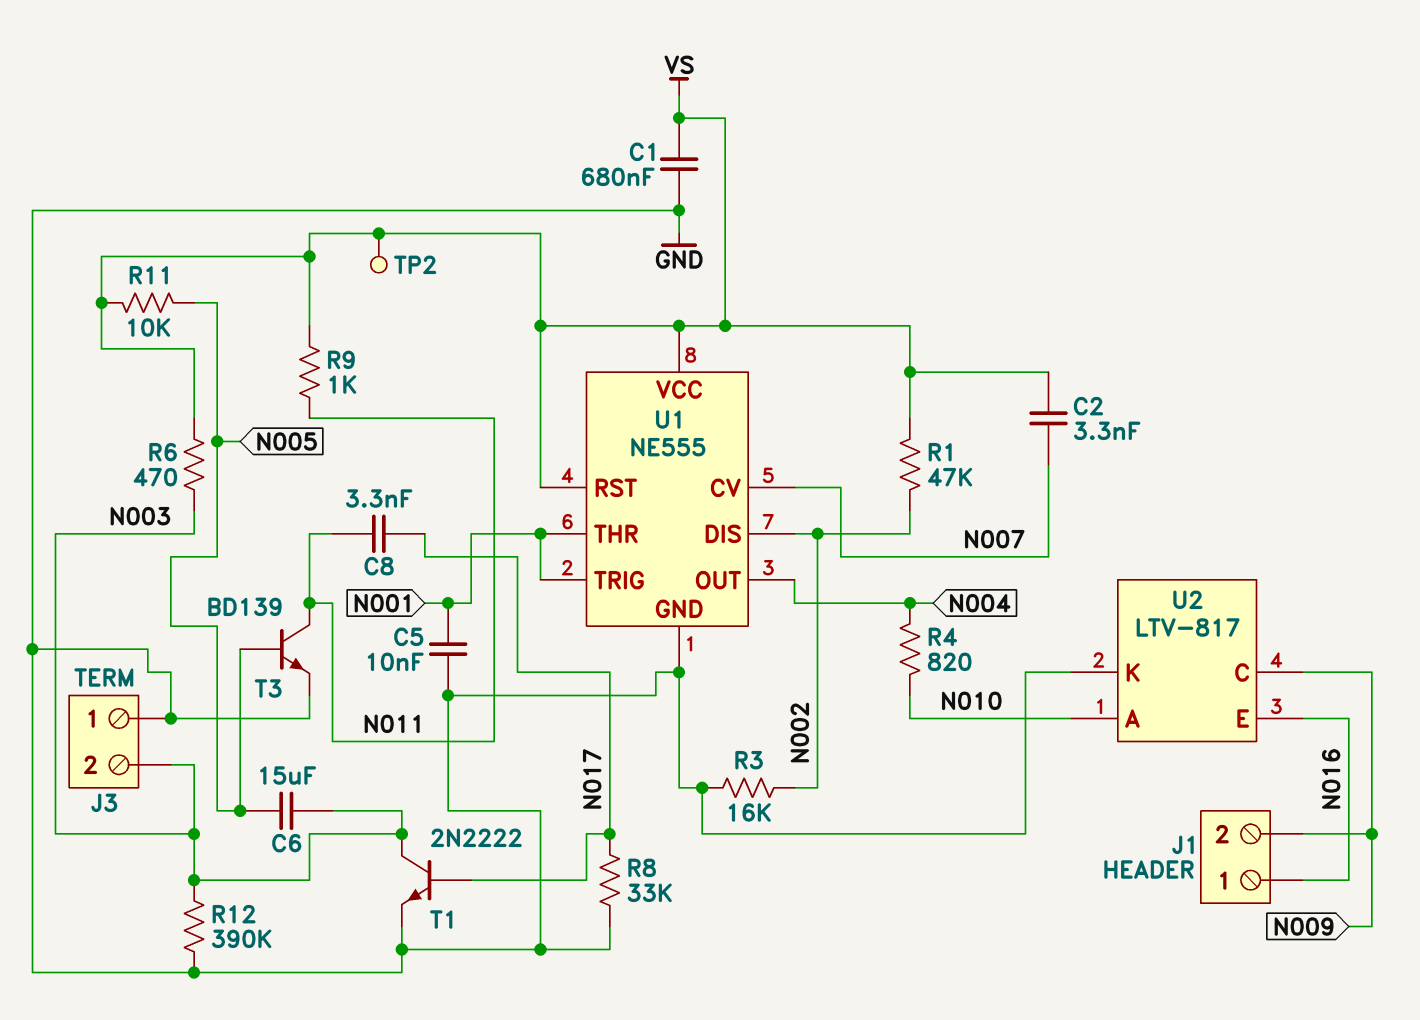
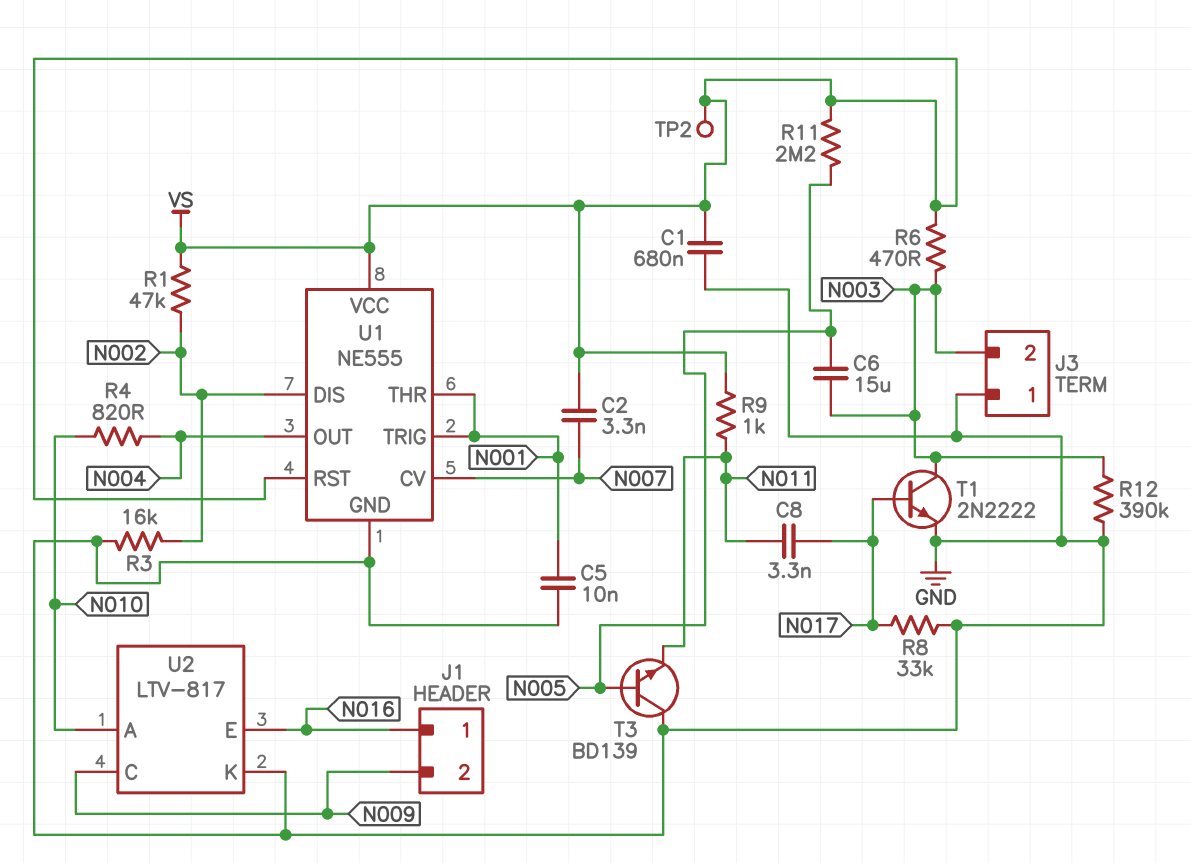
R11: 10k (N005, VS) -> 2.2M (N005, VS)
T3: NPN BD139 (B N005, C N011, E GND) -> NPN BD139 (B N005, C GND, E N011)

